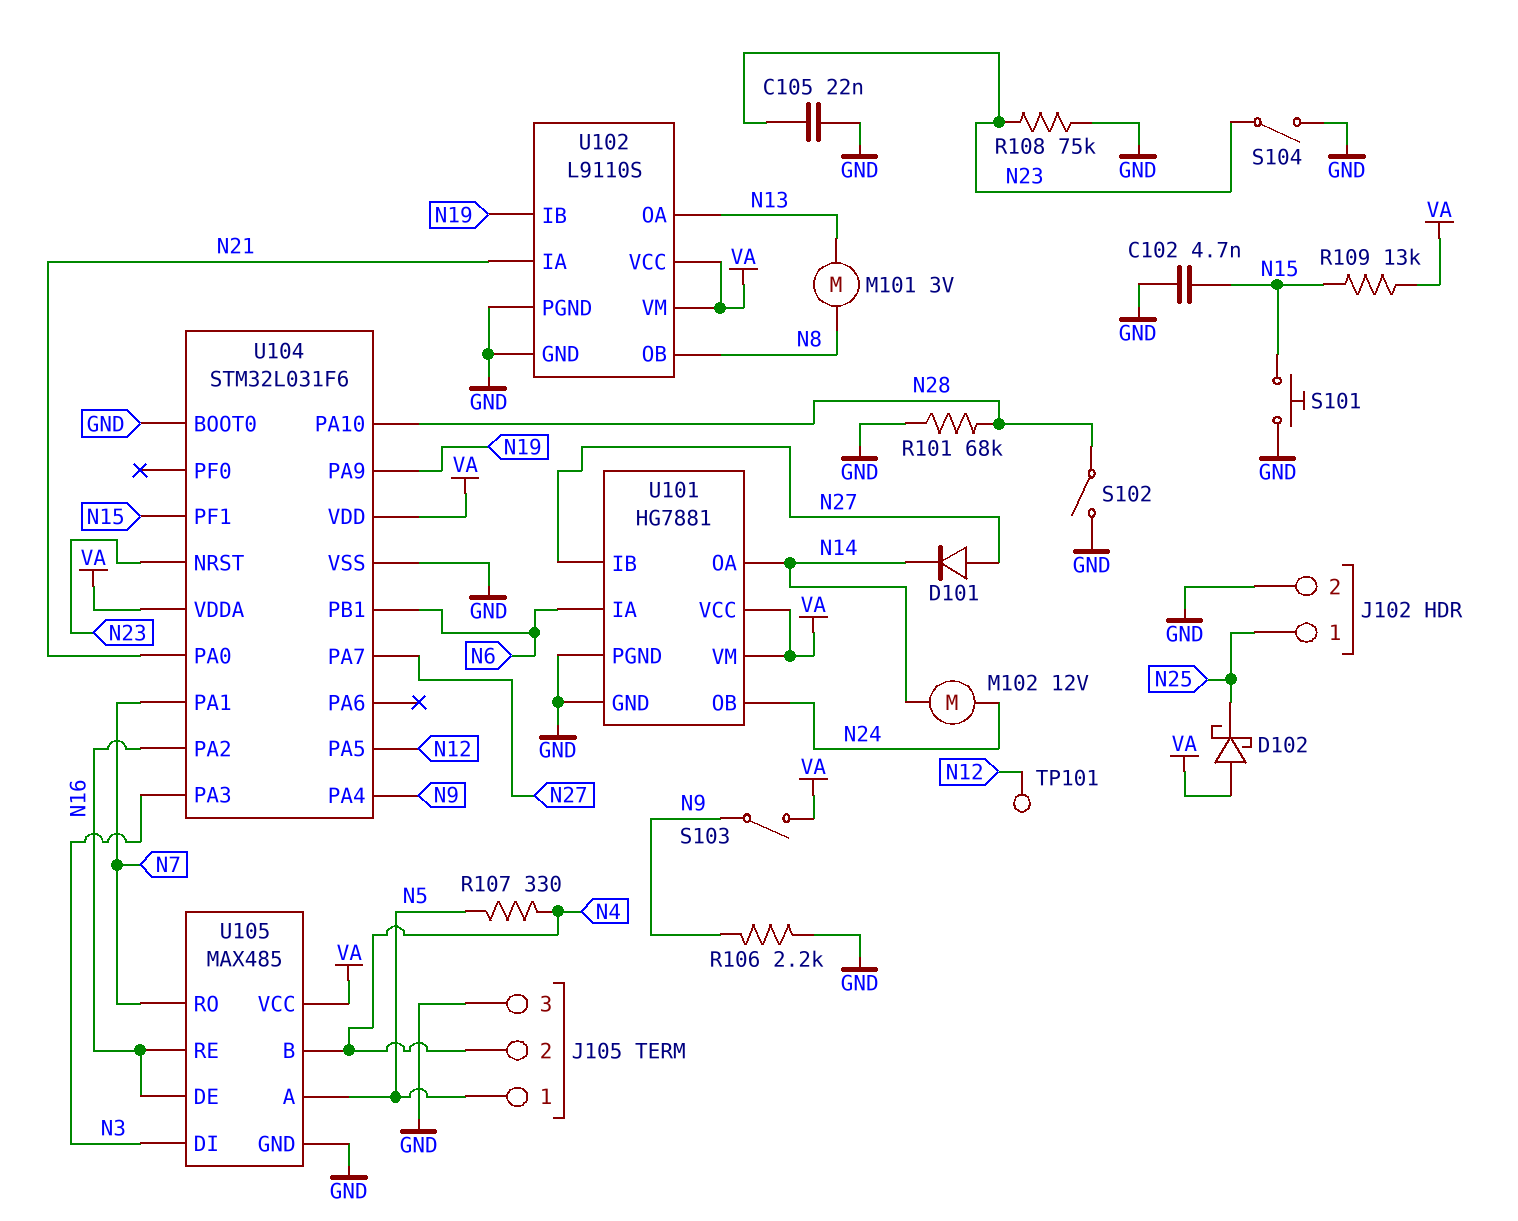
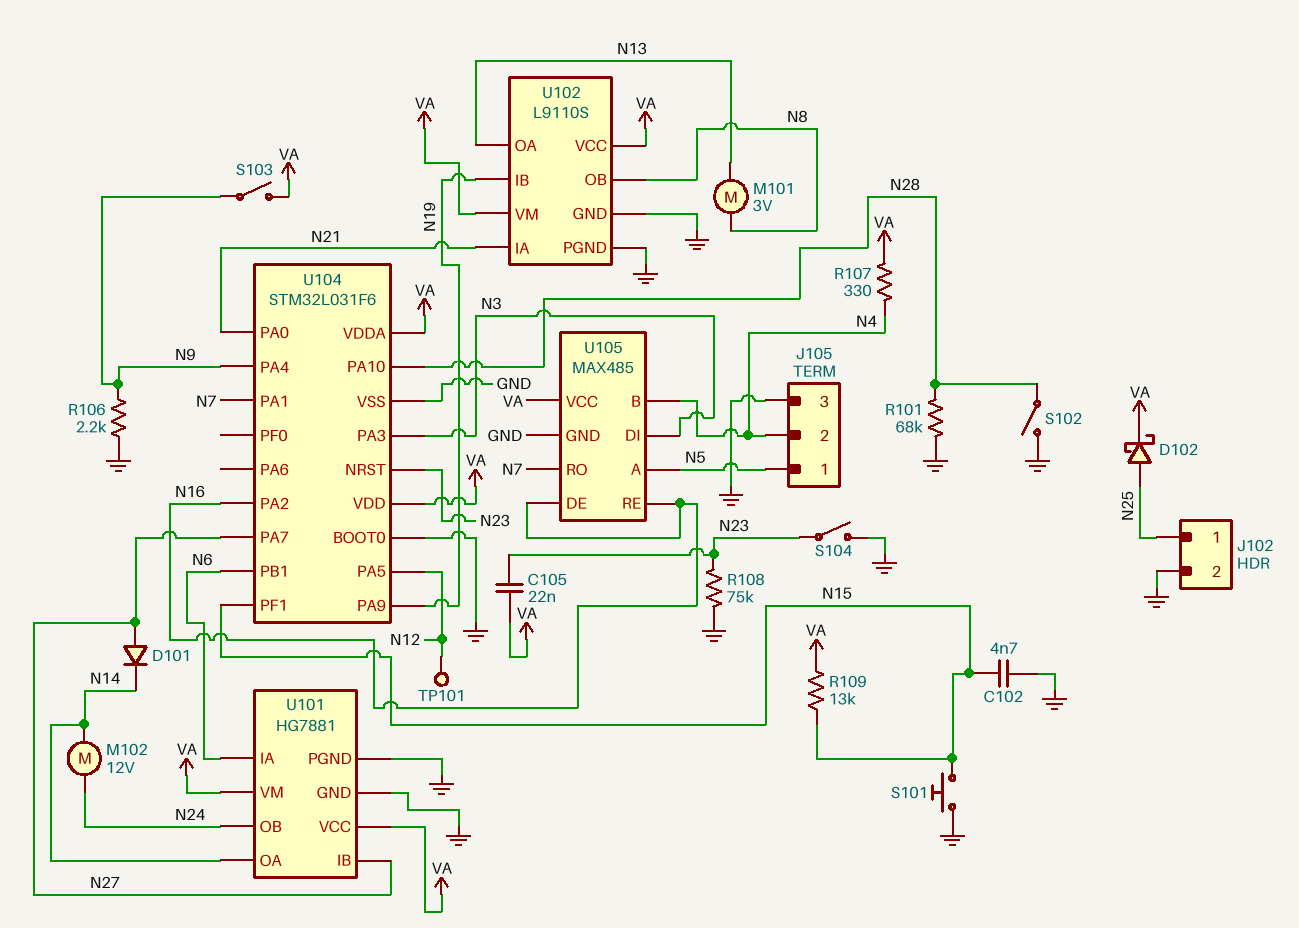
C105: 22nF (GND, N23) -> 22nF (N23, VA)
D102: schottky (A VA, K N25) -> schottky (A N25, K VA)
R107: 330 (N4, N5) -> 330 (N4, VA)

